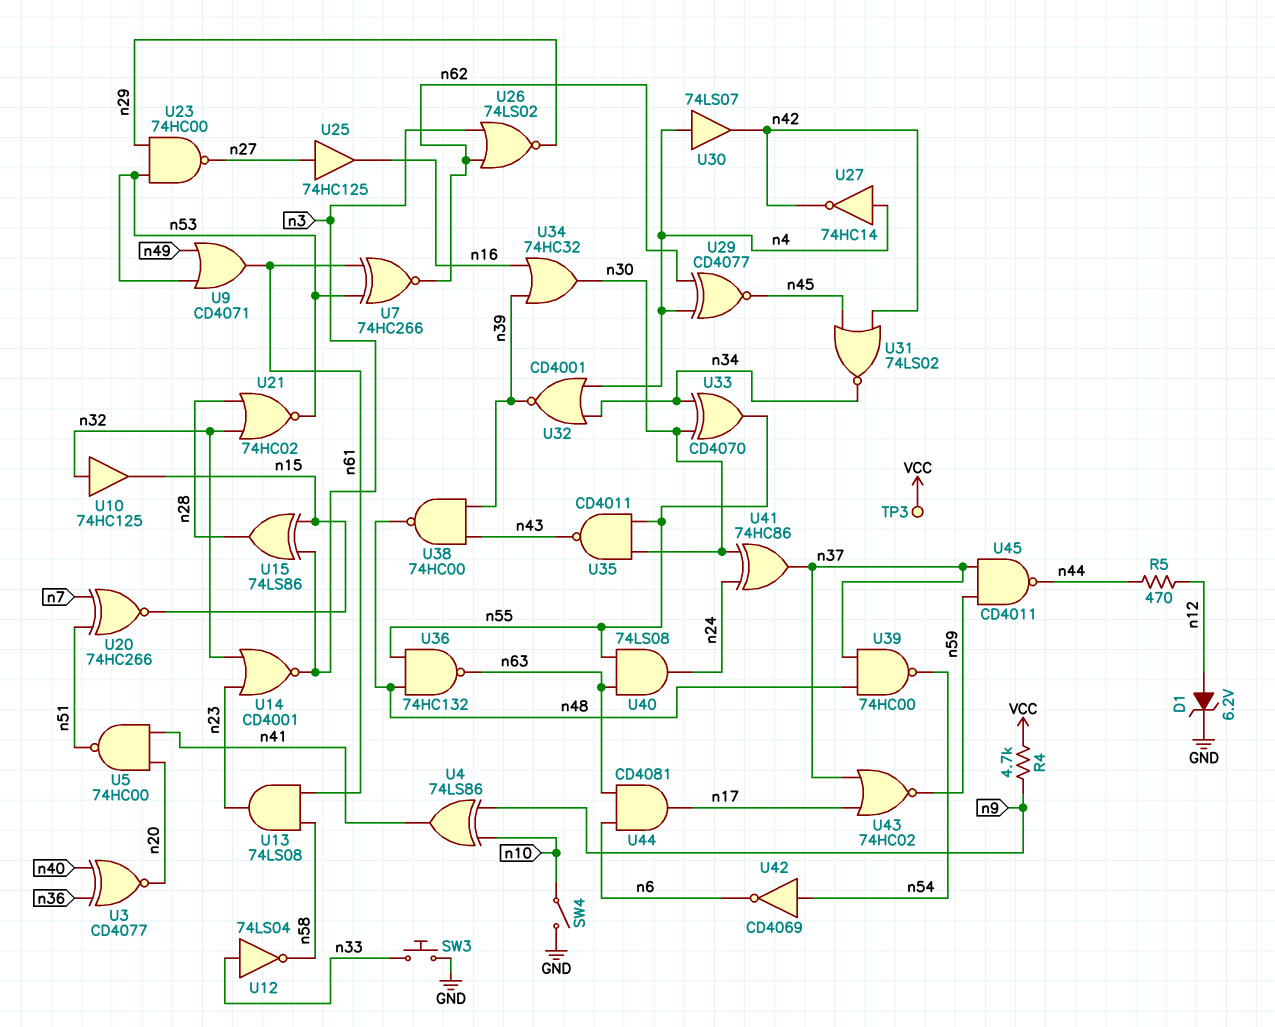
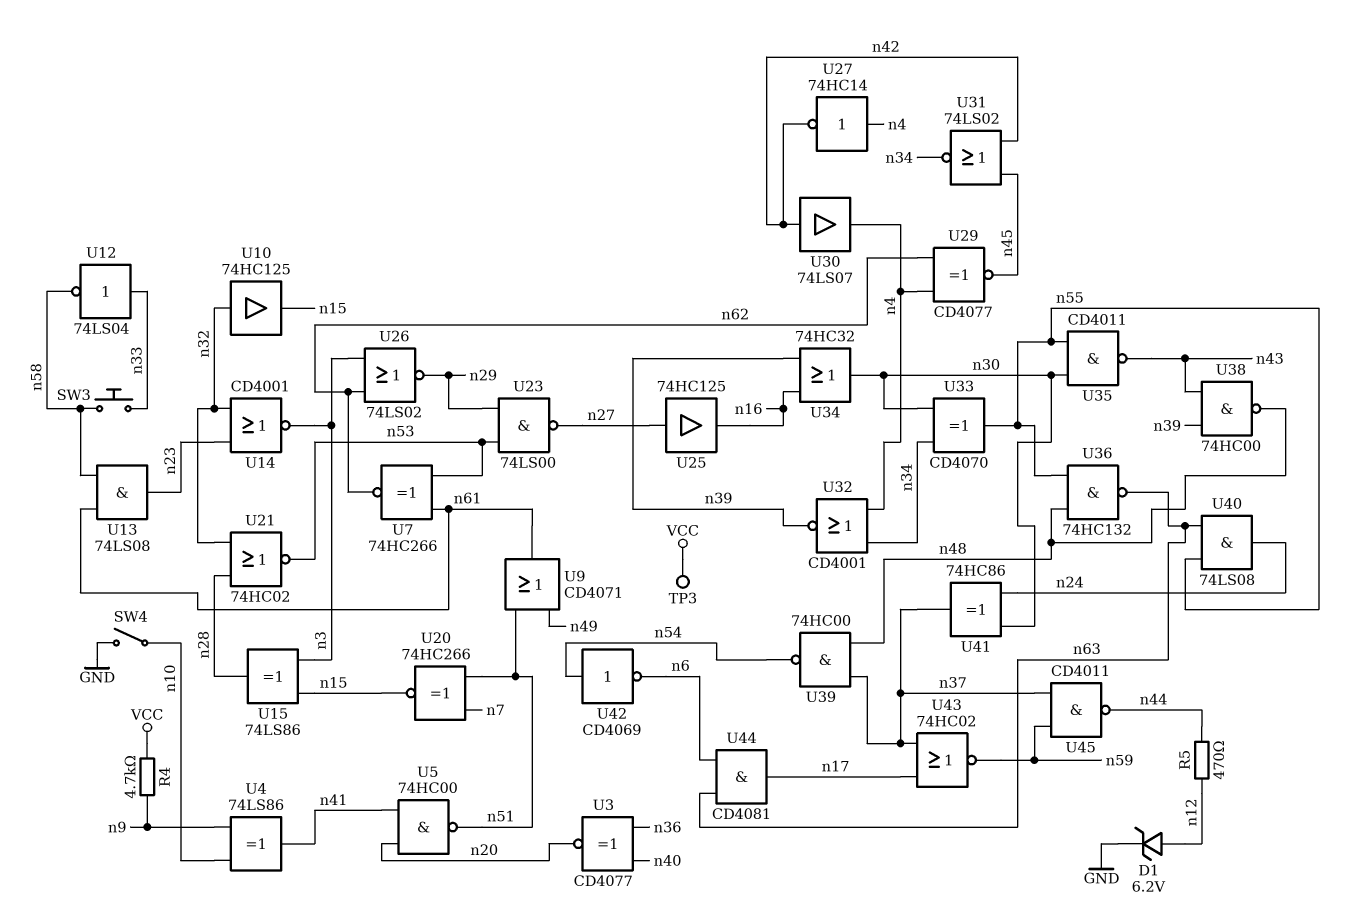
SW3: button (GND, n33) -> button (n33, n58)
U9: OR CD4071 (in n49, in n53, out n61) -> OR CD4071 (in n49, in n51, out n61)
U23: NAND 74HC00 (in n29, in n53, out n27) -> NAND 74LS00 (in n29, in n53, out n27)
U30: buffer 74LS07 (in n4, out n42) -> buffer 74LS07 (in n42, out n4)

